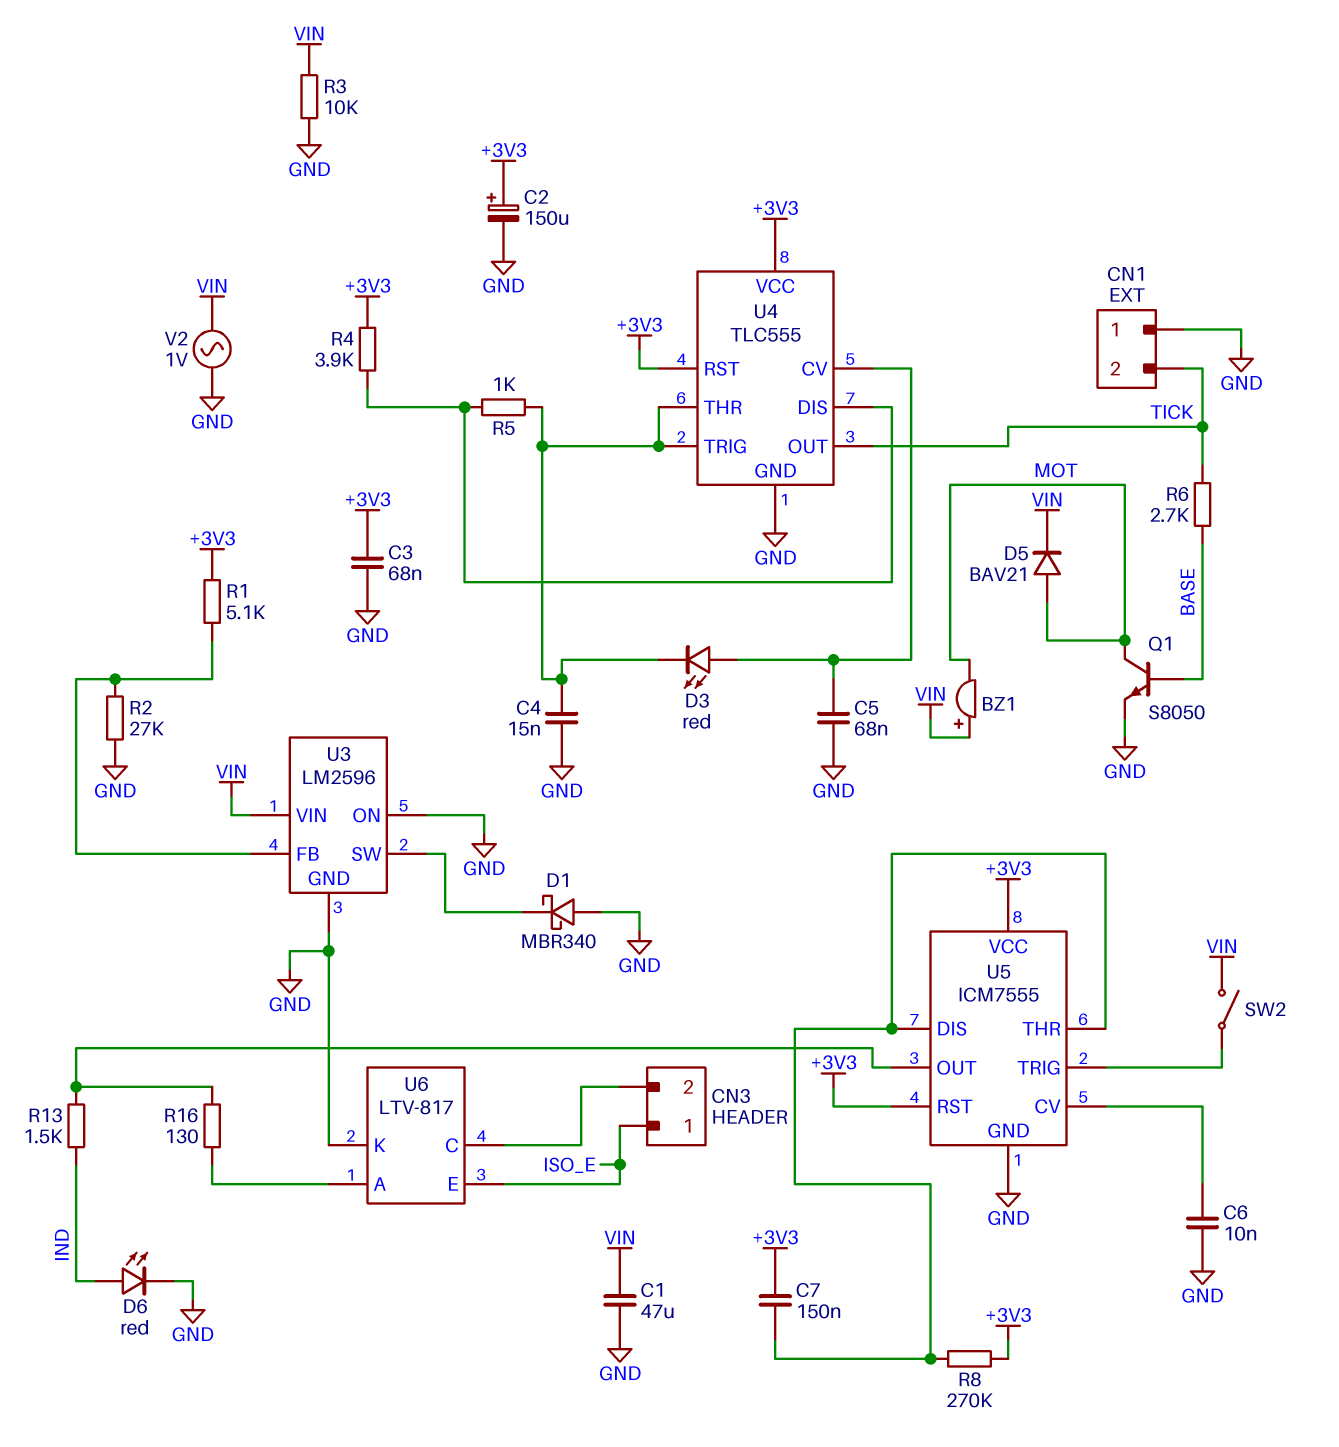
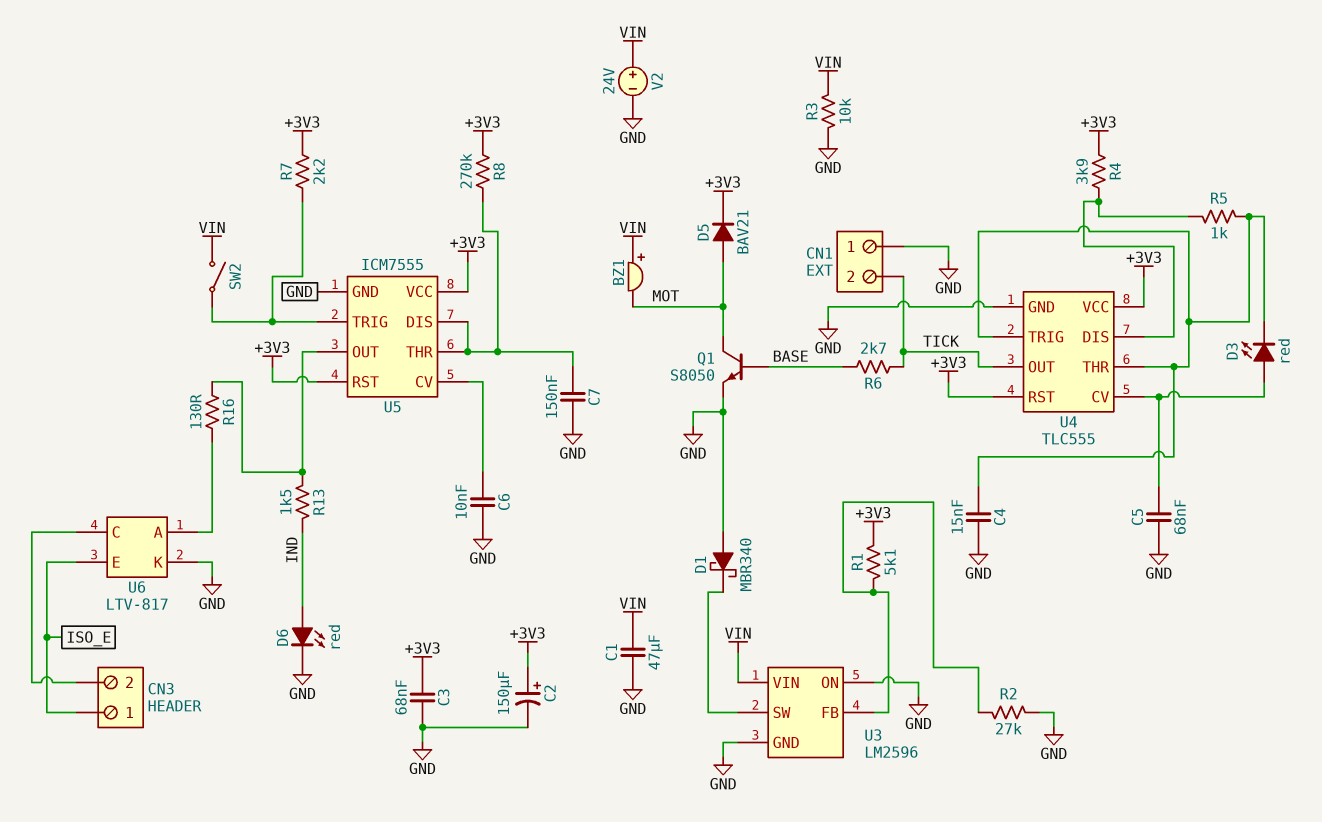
C7: 150nF (+3V3, U5/DIS) -> 150nF (GND, U5/DIS)
D5: diode BAV21 (A MOT, K VIN) -> diode BAV21 (A MOT, K +3V3)
R7: none -> 2.2k (+3V3, U5/TRIG)
V2: AC 1V (GND, VIN) -> 24V (plus VIN, minus GND)

